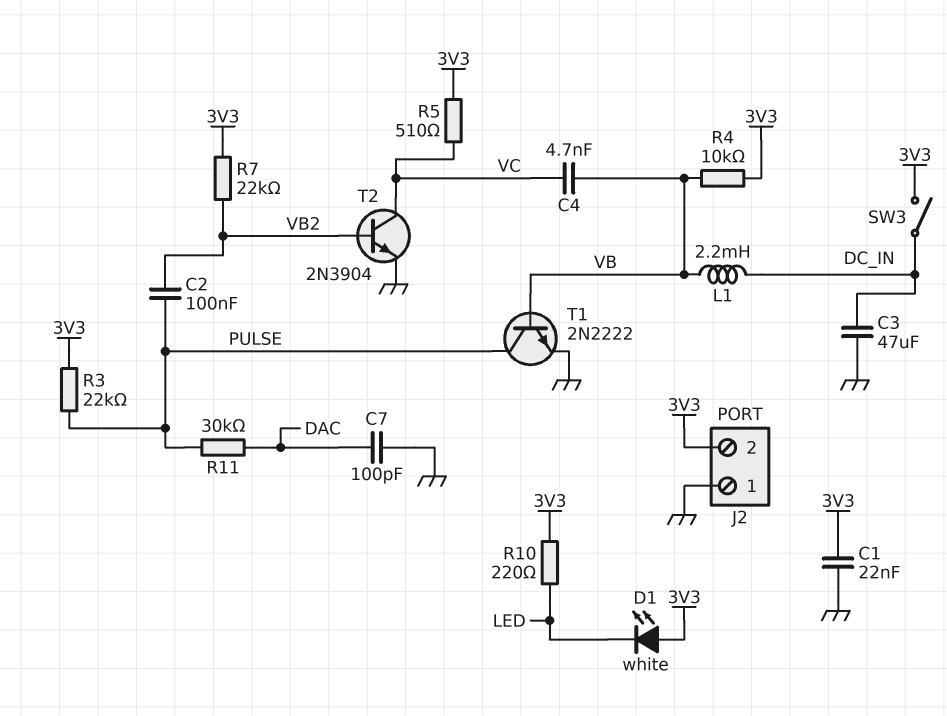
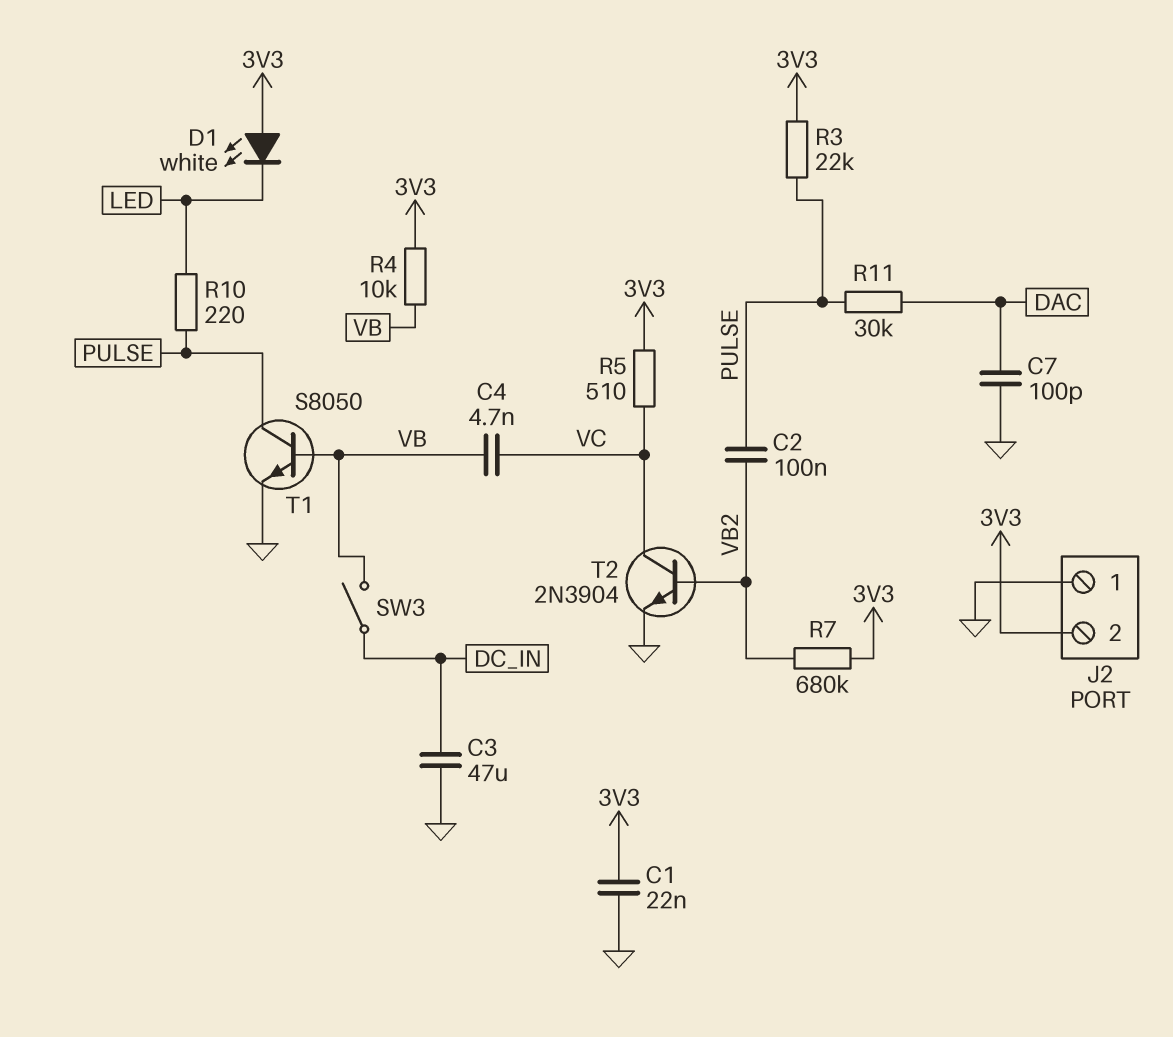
L1: 2.2mH (DC_IN, VB) -> none
R7: 22k (3V3, VB2) -> 680k (3V3, VB2)
R10: 220 (3V3, LED) -> 220 (LED, PULSE)
SW3: switch (3V3, DC_IN) -> switch (DC_IN, VB)
T1: NPN 2N2222 (B VB, C PULSE, E GND) -> NPN S8050 (B VB, C PULSE, E GND)

